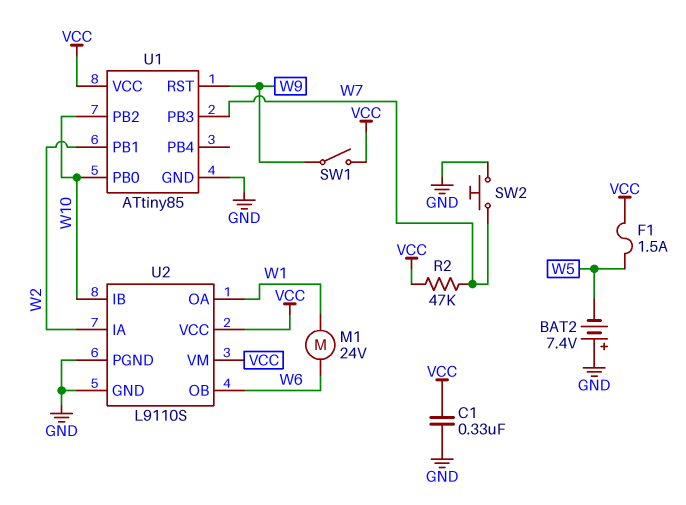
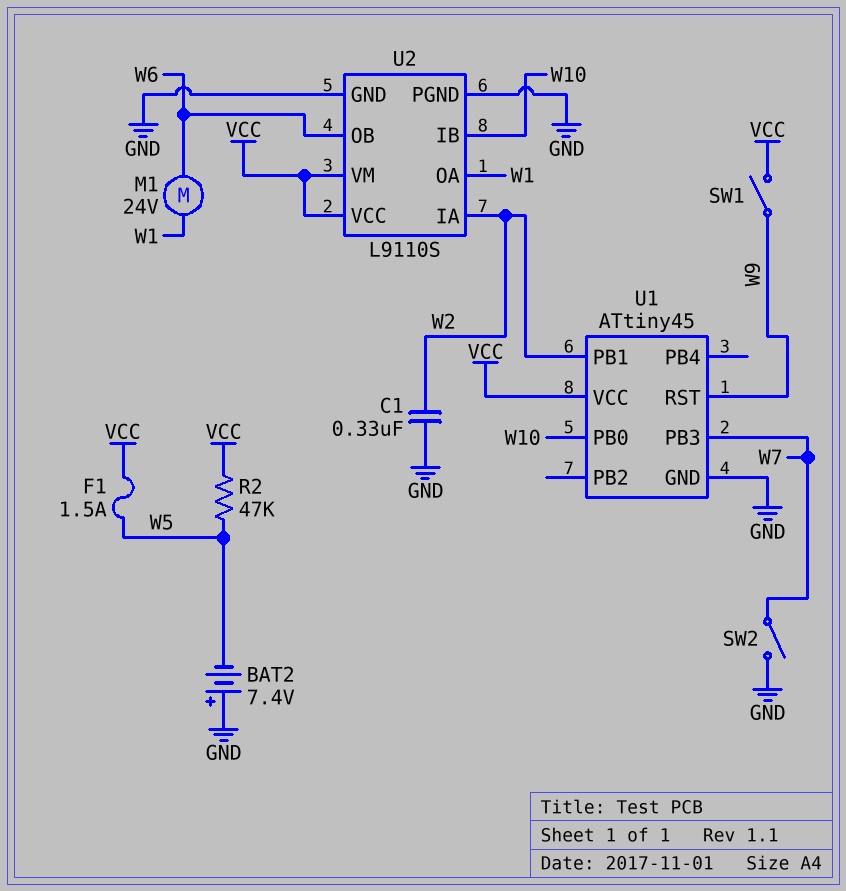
C1: 330nF (GND, VCC) -> 330nF (GND, W2)
R2: 47k (VCC, W7) -> 47k (VCC, W5)
SW2: button (GND, W7) -> switch (GND, W7)
U1: ATtiny85 -> ATtiny45
U1 pin PB2: W10 -> none

